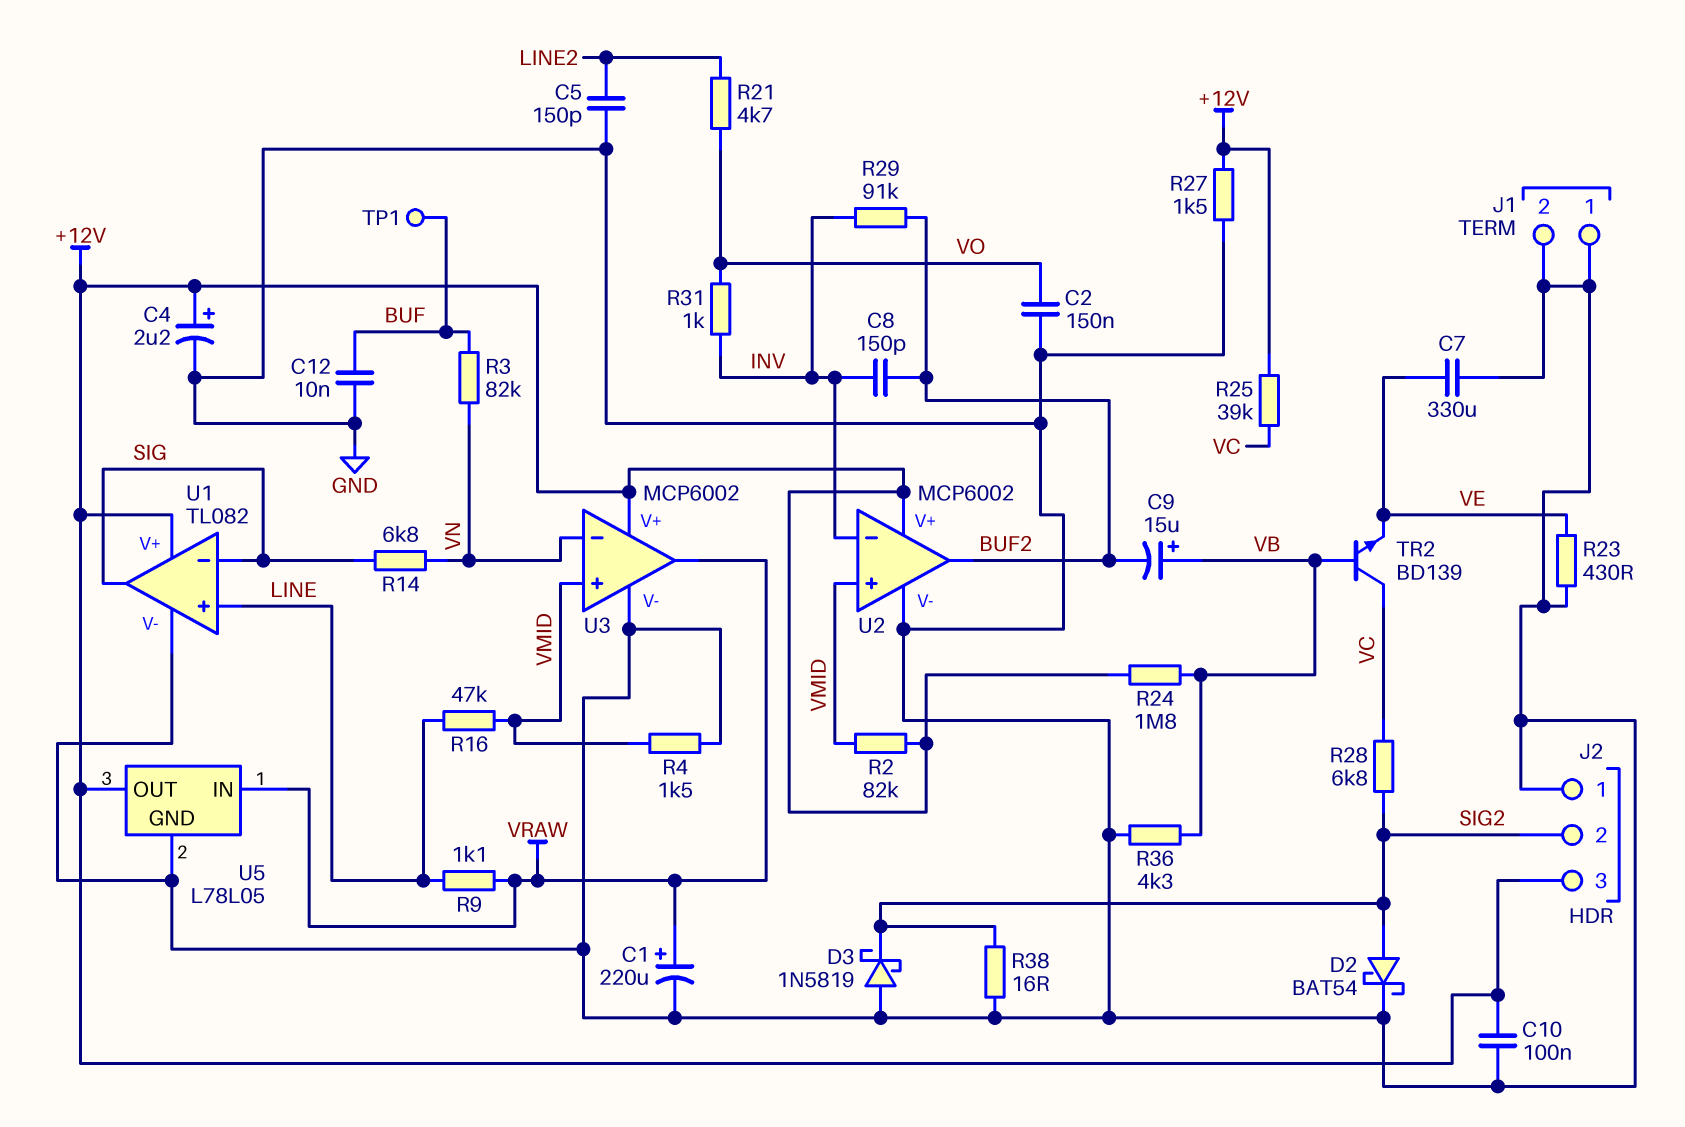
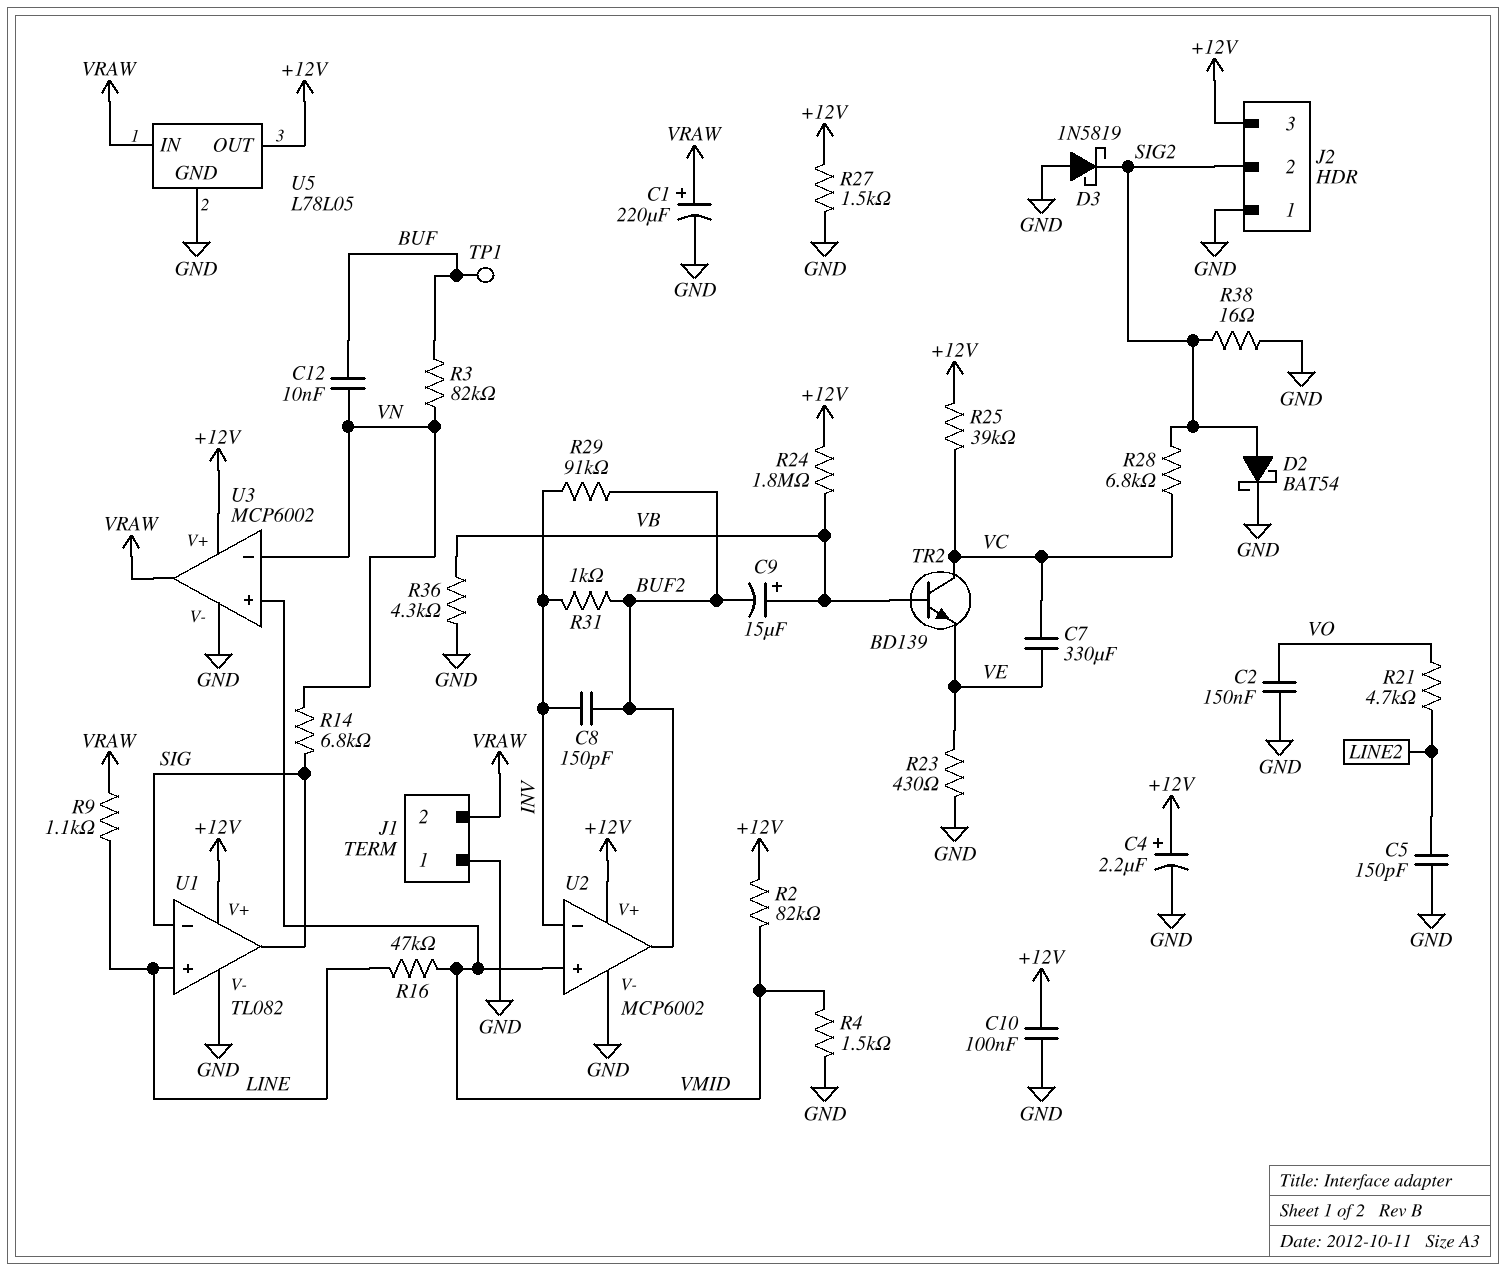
C7: 330uF (GND, VE) -> 330uF (VC, VE)
C12: 10nF (BUF, GND) -> 10nF (BUF, VN)
J1 pin 2: GND -> VRAW
R31: 1k (INV, VO) -> 1k (BUF2, INV)

